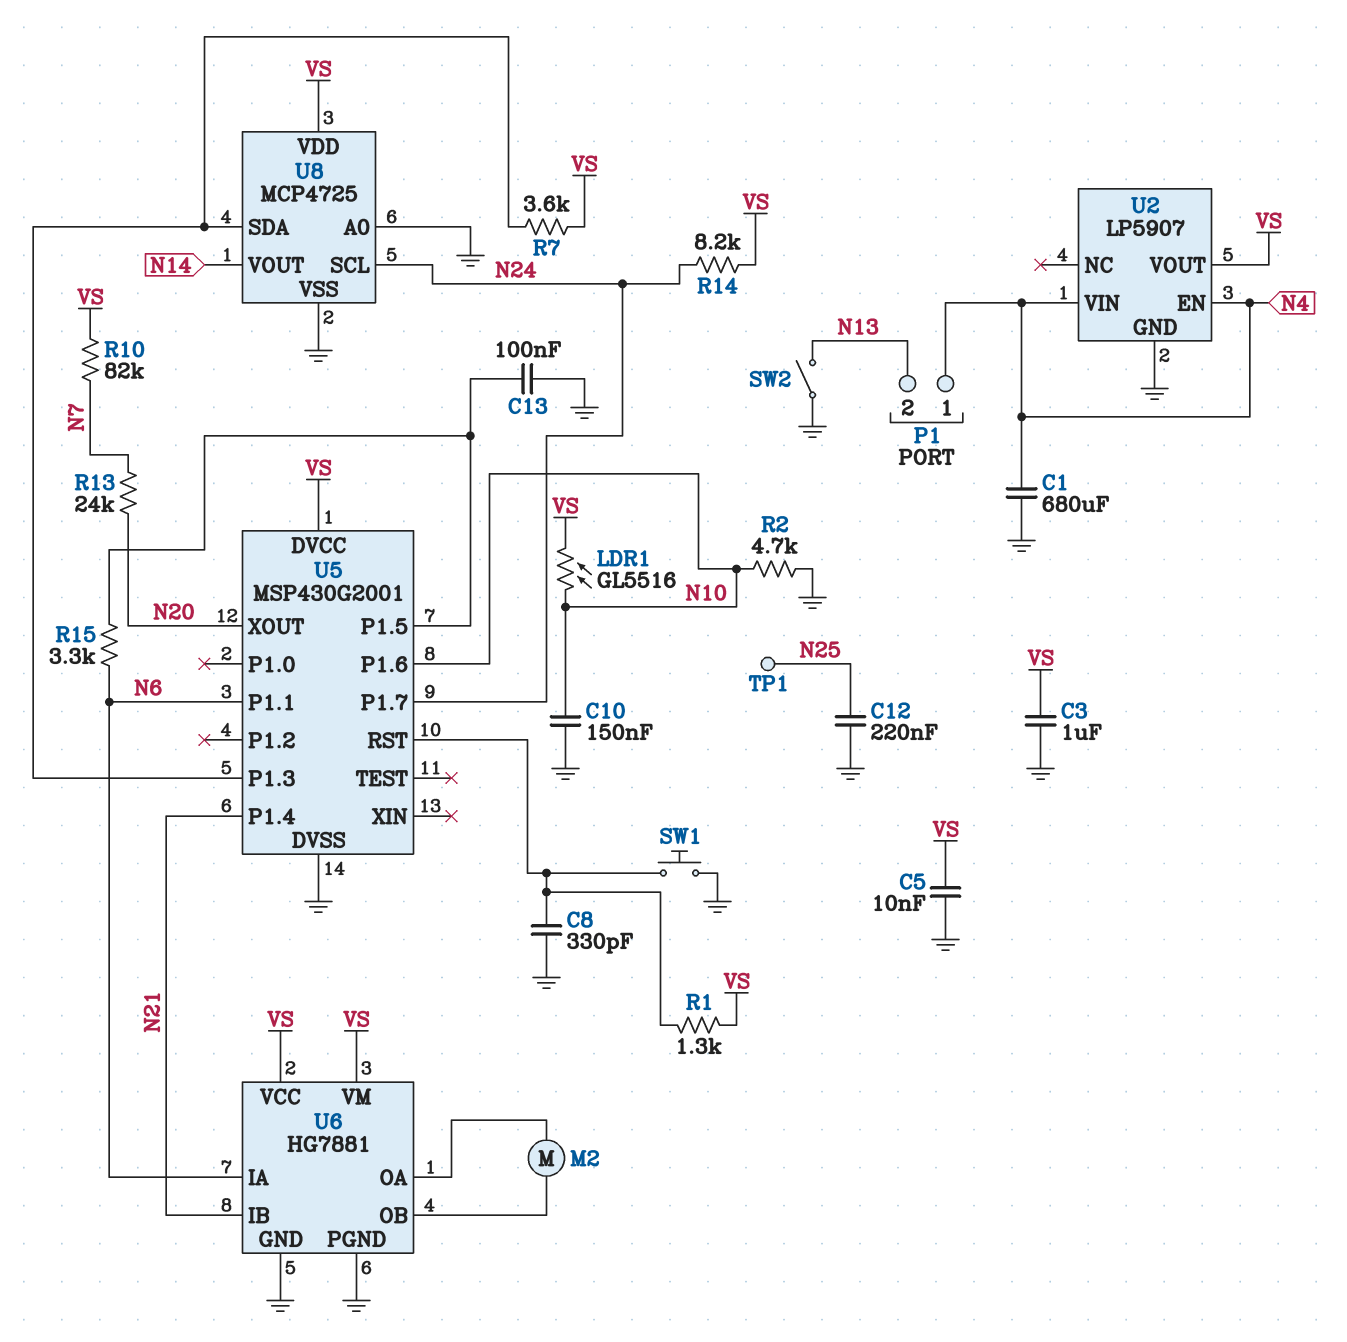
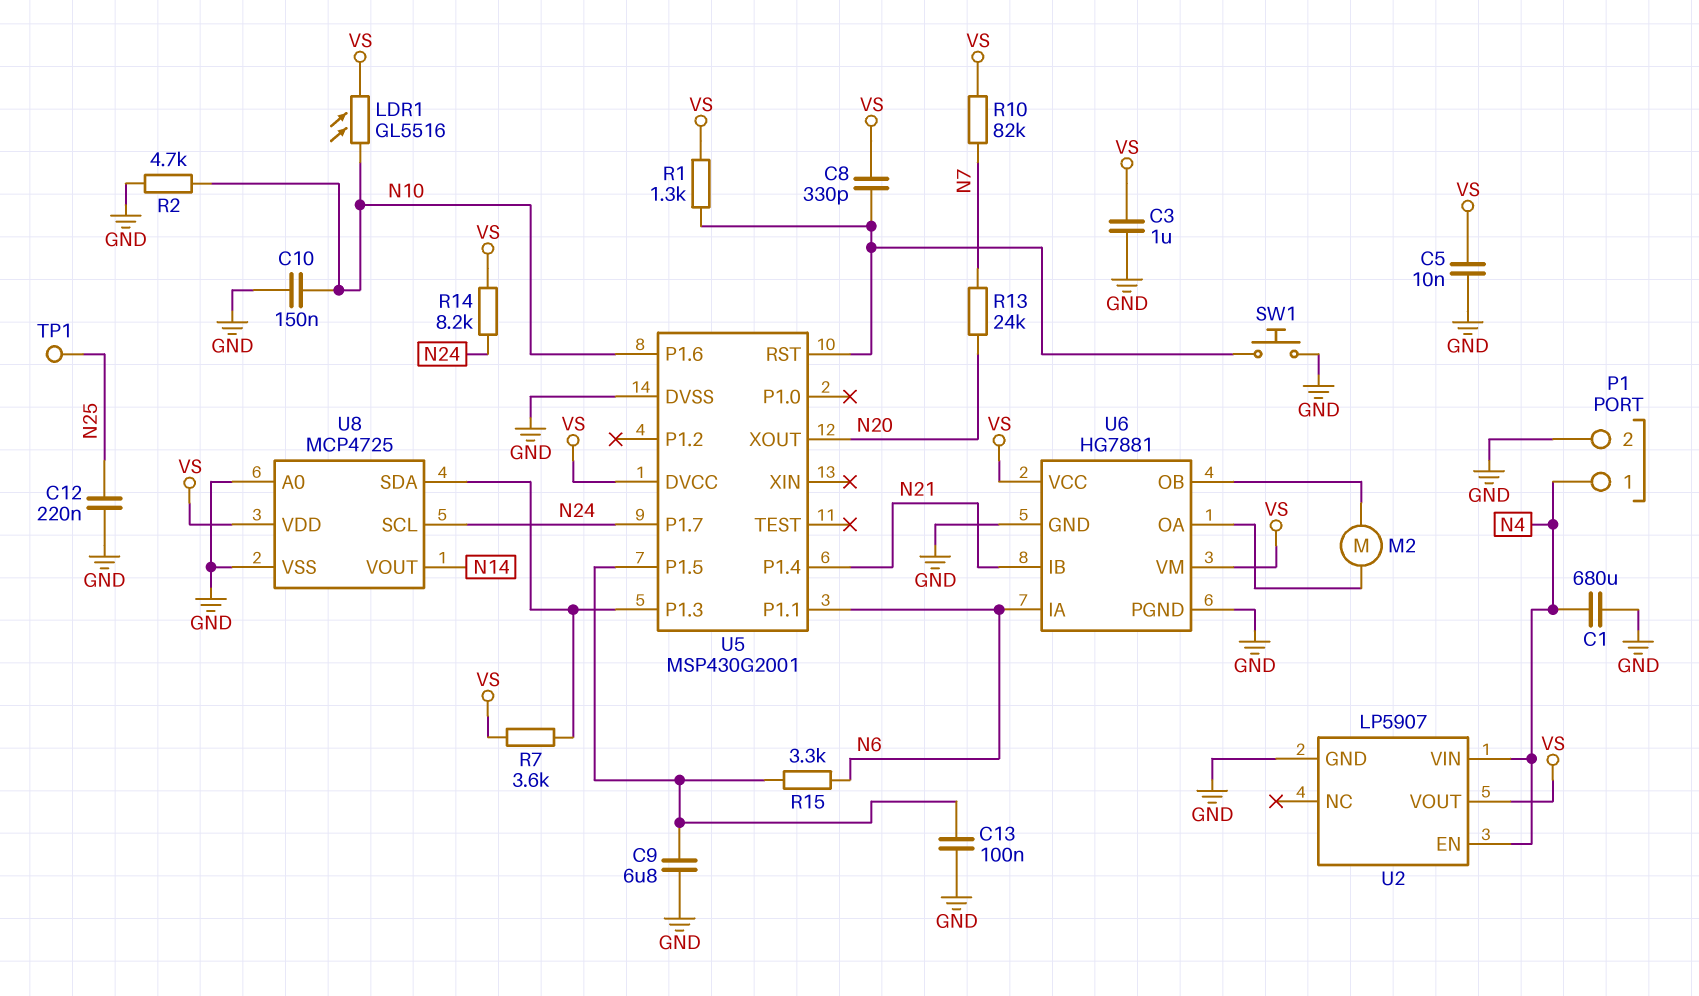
C8: 330pF (GND, U5/RST) -> 330pF (U5/RST, VS)
C9: none -> 6.8uF (GND, U5/P1.5)
P1 pin 2: N13 -> GND
SW2: switch (GND, N13) -> none

